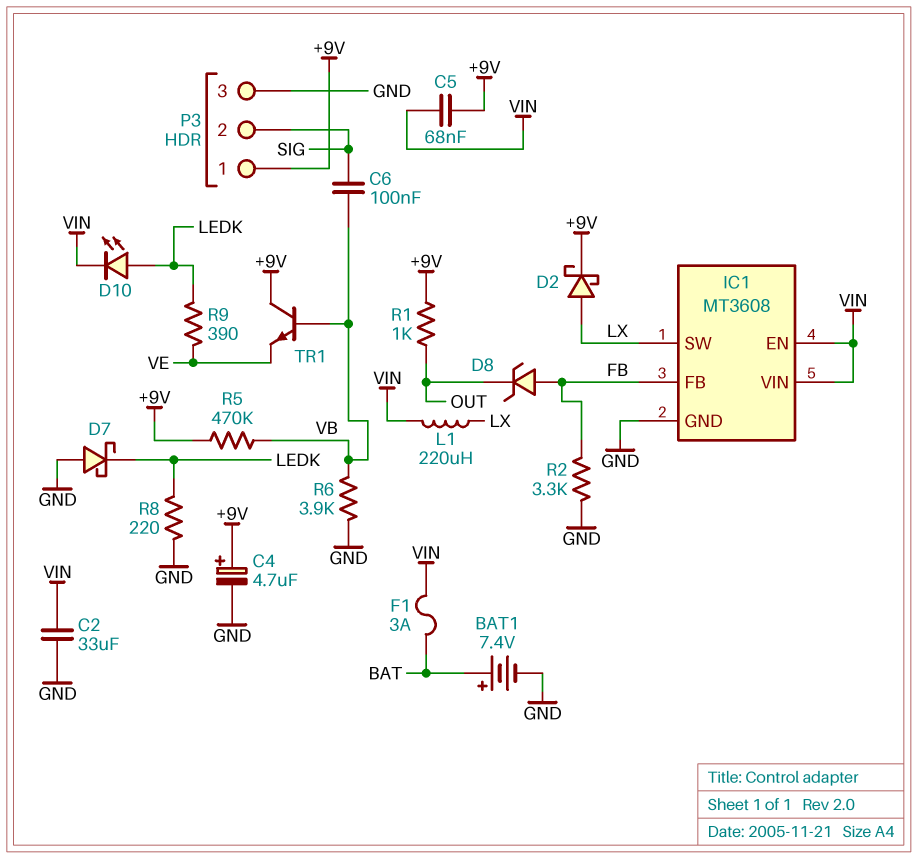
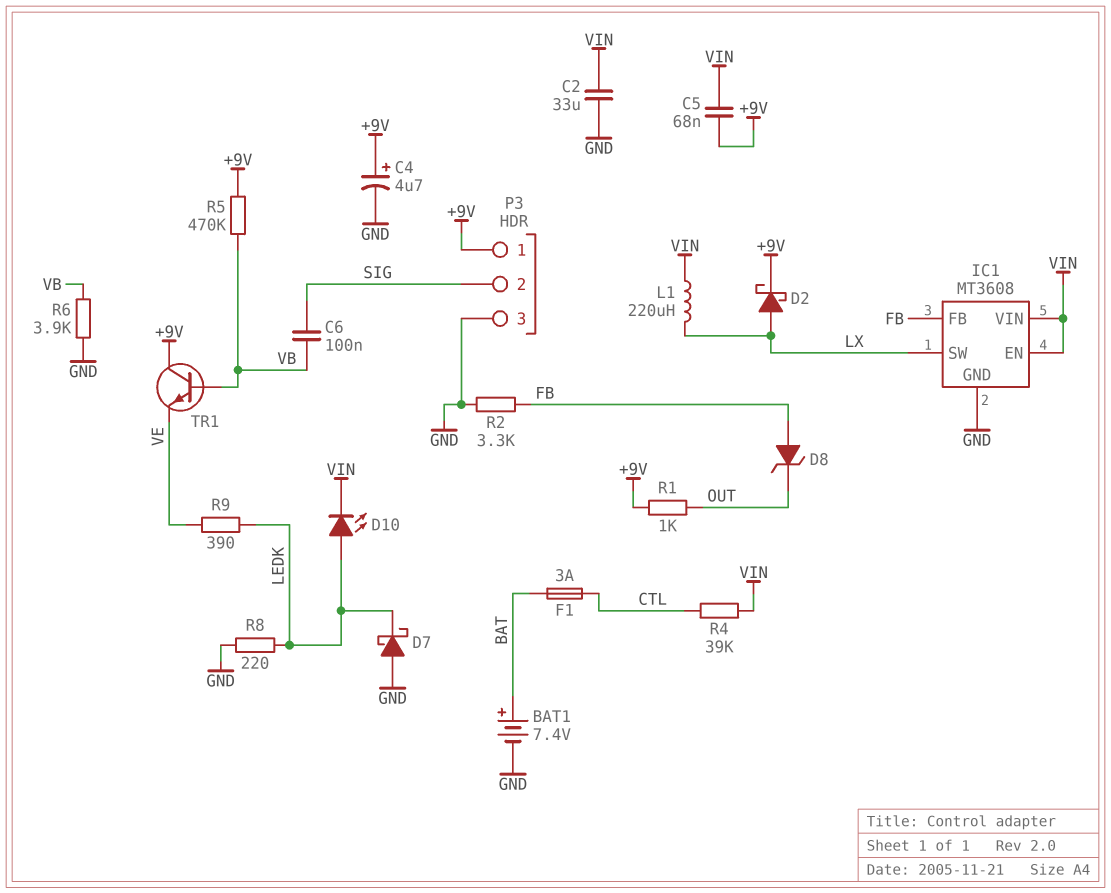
F1: 3A (BAT, VIN) -> 3A (BAT, CTL)
R4: none -> 39k (CTL, VIN)

